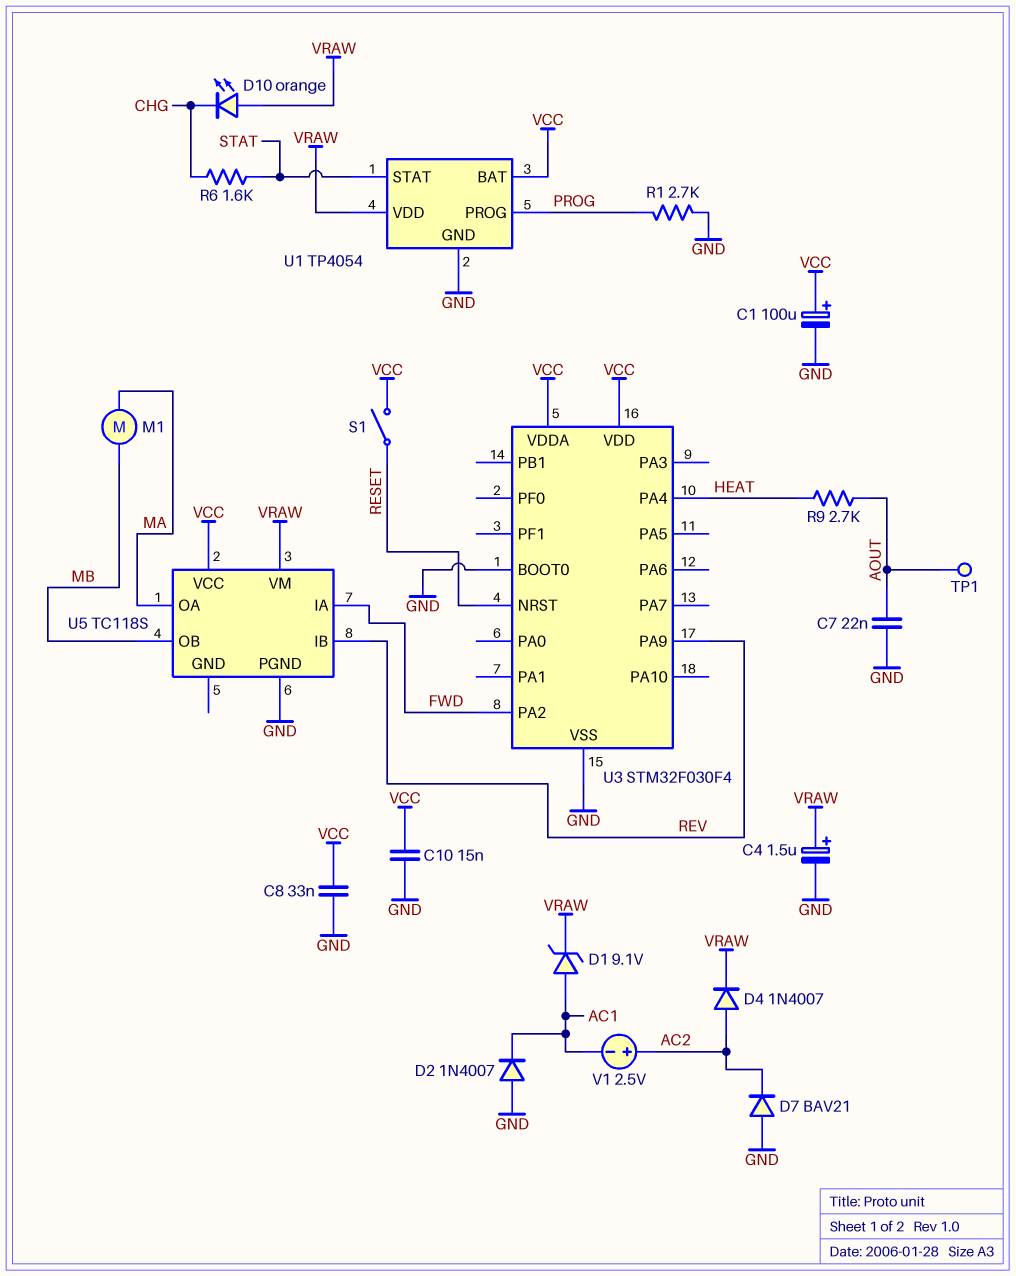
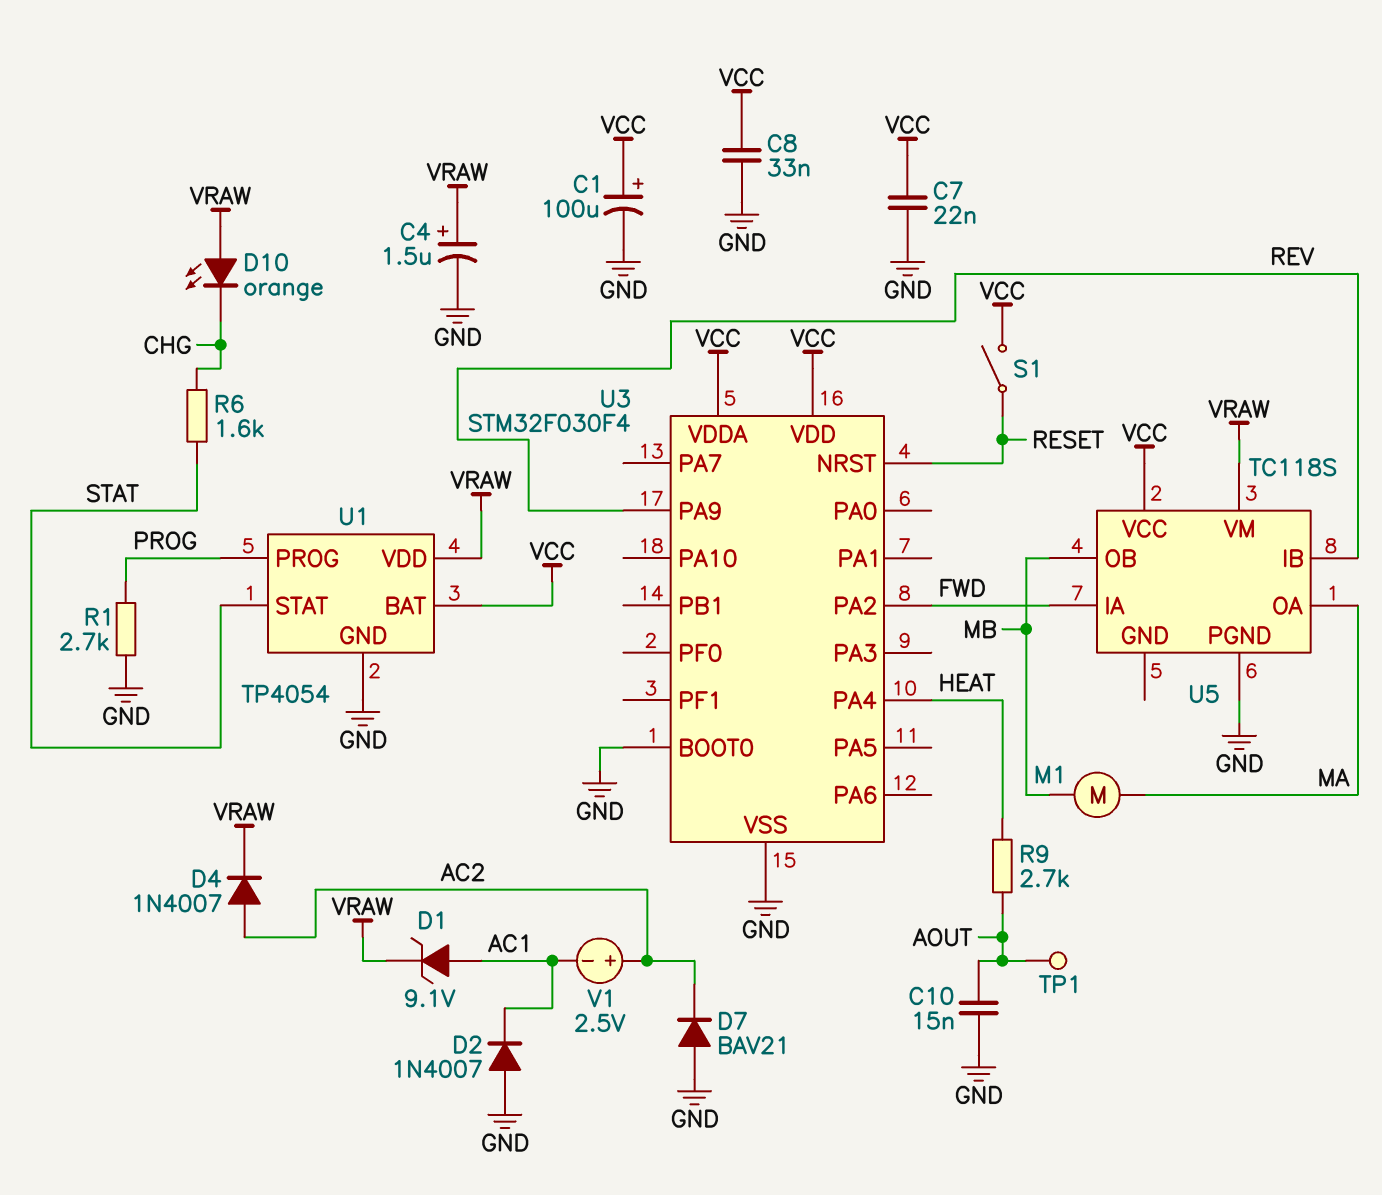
C7: 22nF (AOUT, GND) -> 22nF (GND, VCC)
C10: 15nF (GND, VCC) -> 15nF (AOUT, GND)

